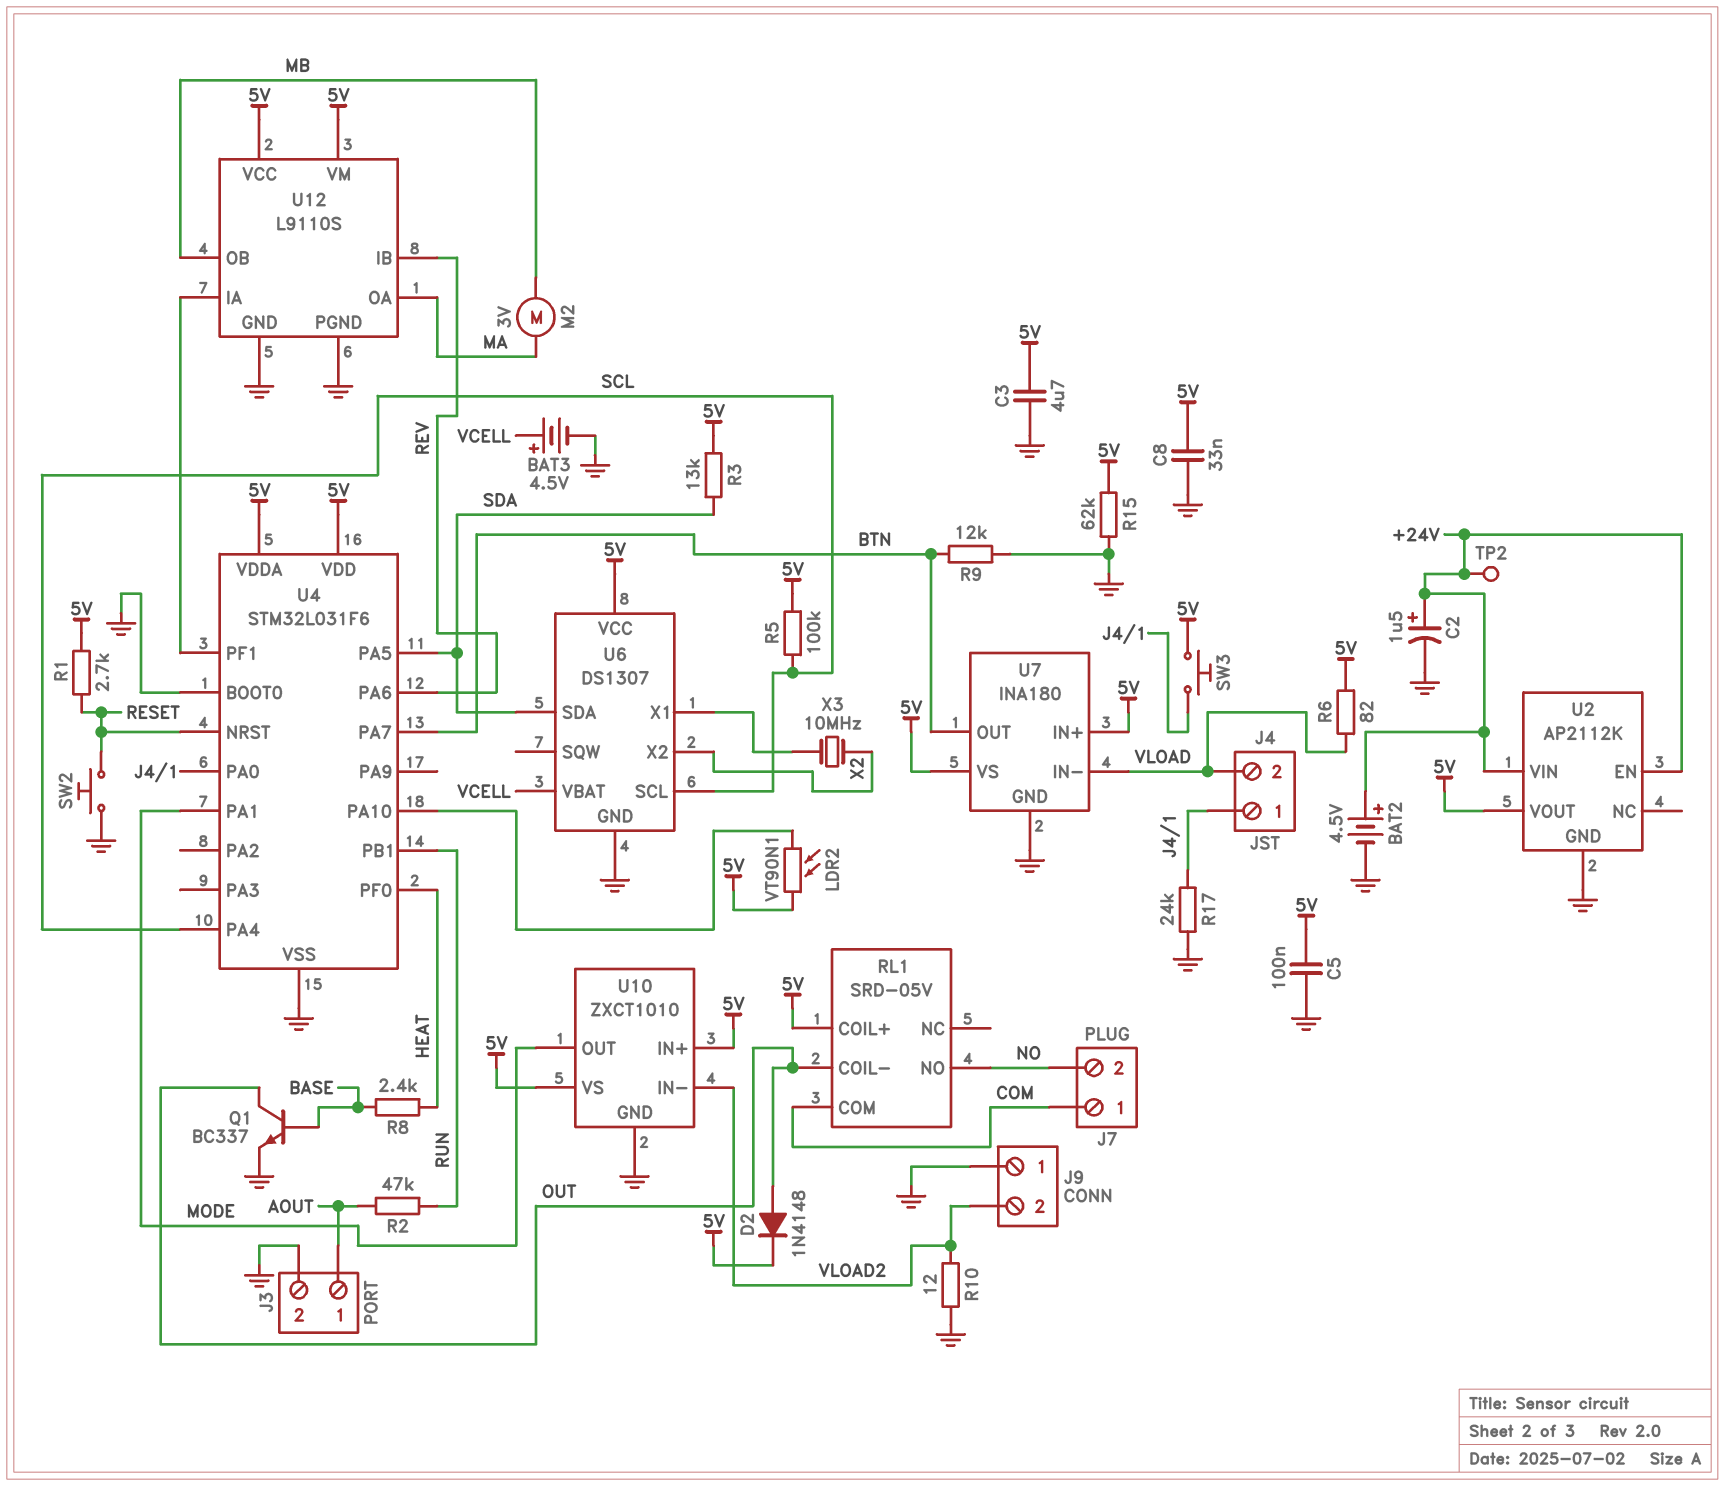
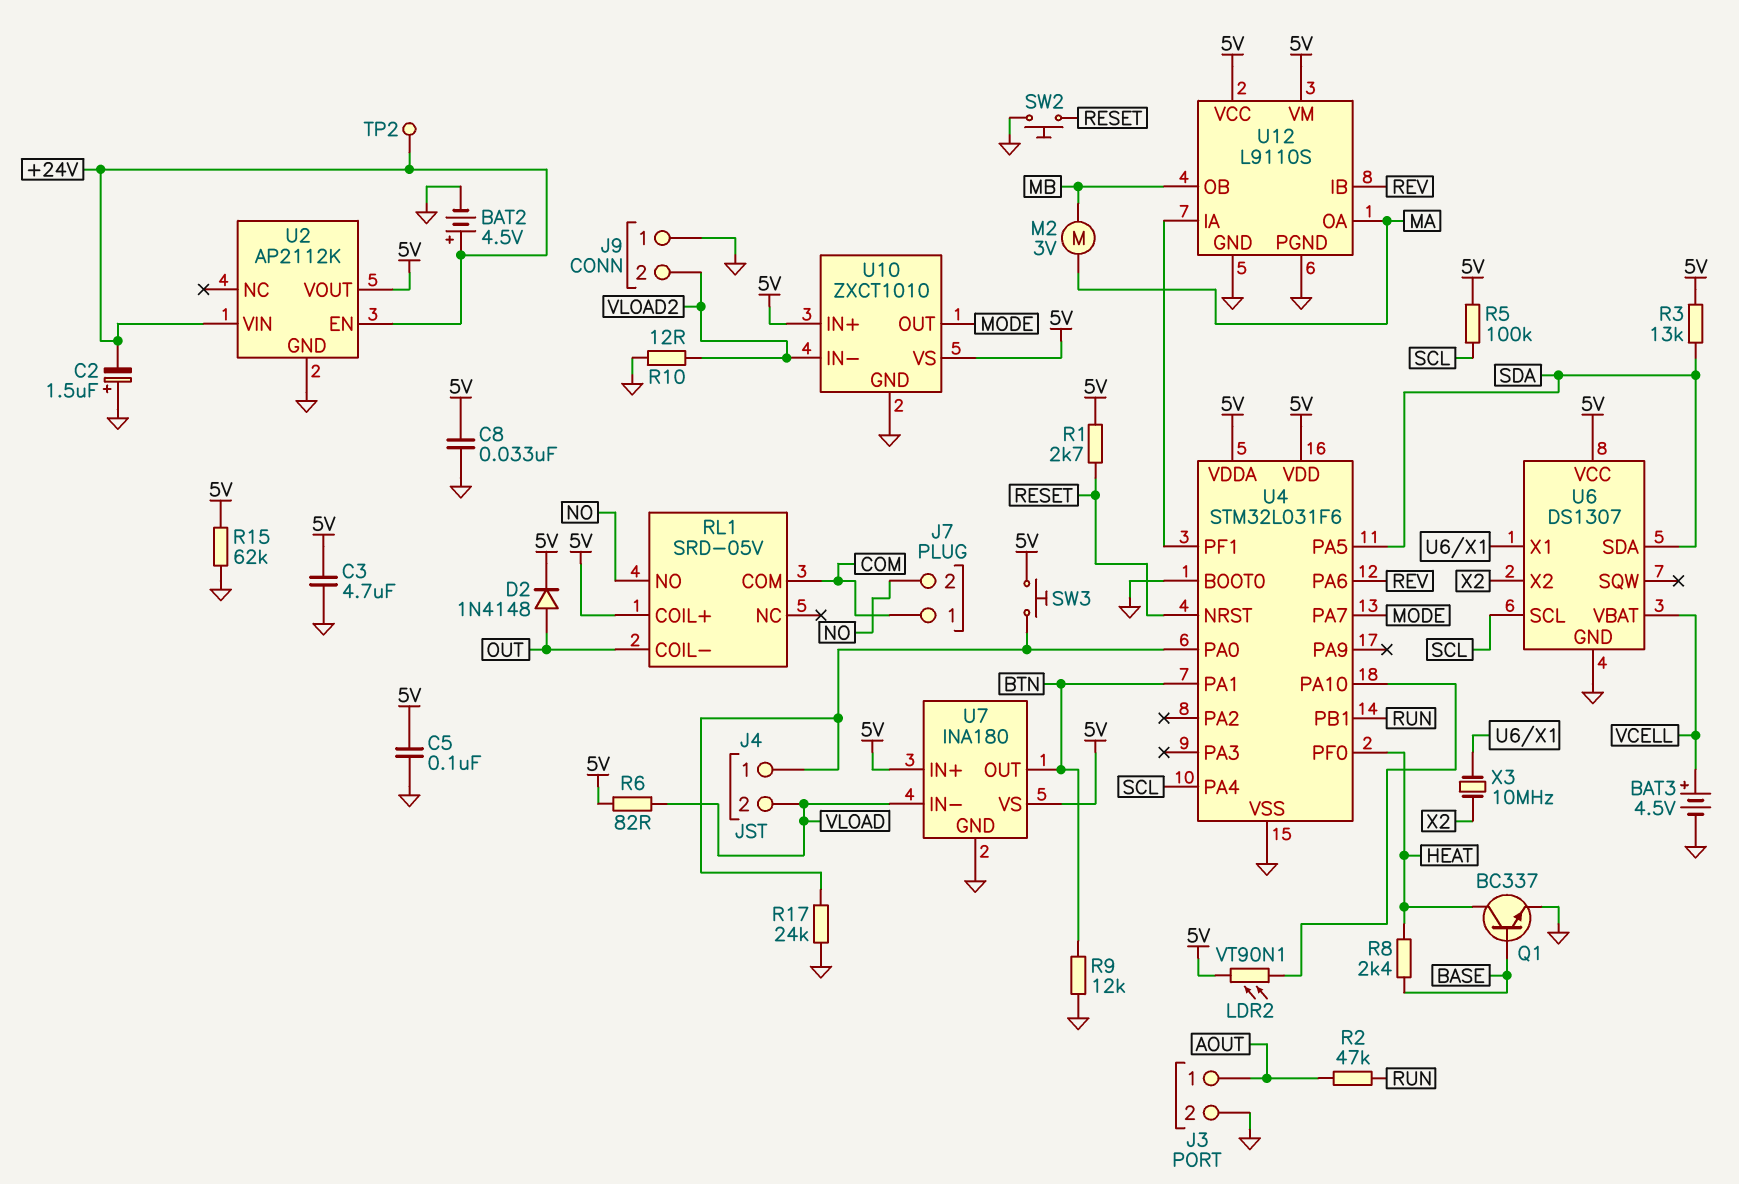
C2: 1.5uF (plus +24V, minus GND) -> 1.5uF (plus GND, minus +24V)
Q1: NPN BC337 (B BASE, C OUT, E GND) -> NPN BC337 (B BASE, C HEAT, E GND)
U4 pin PA1: MODE -> BTN
U4 pin PA7: BTN -> MODE

